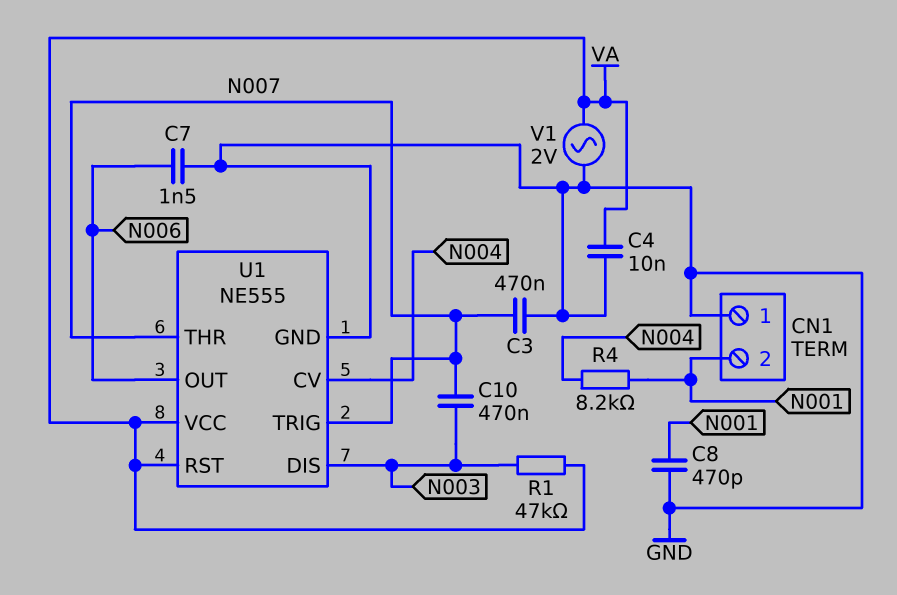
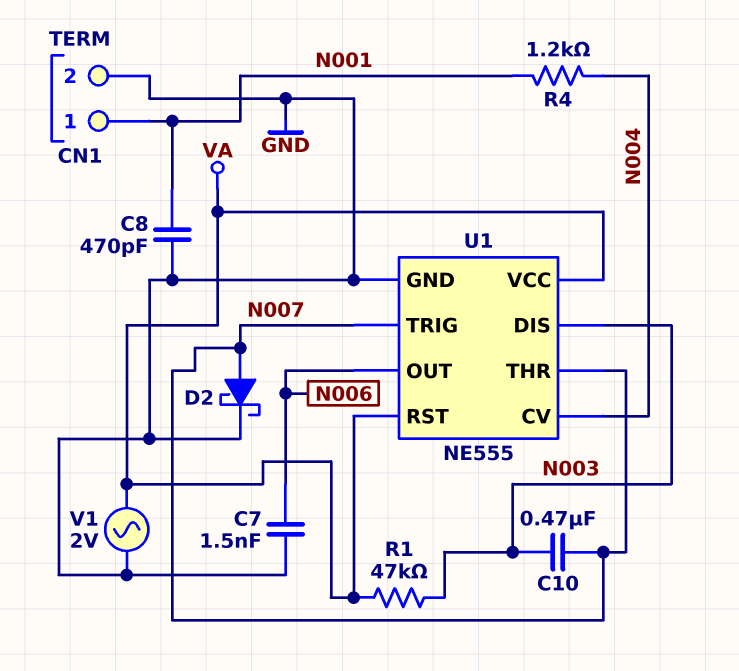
C3: 470nF (GND, N007) -> none
C4: 10nF (GND, VA) -> none
CN1 pin 1: GND -> N001
CN1 pin 2: N001 -> GND
D2: none -> schottky (A N007, K GND)
R4: 8.2k (N001, N004) -> 1.2k (N001, N004)

